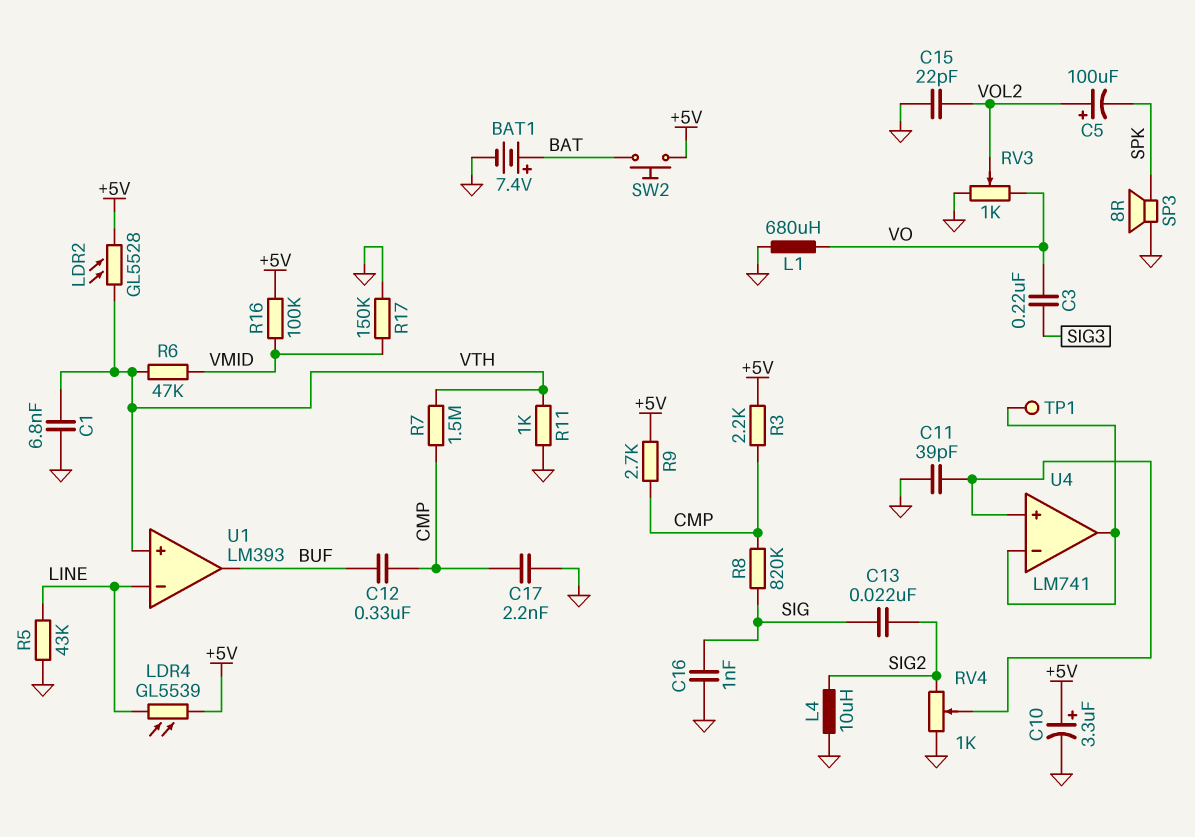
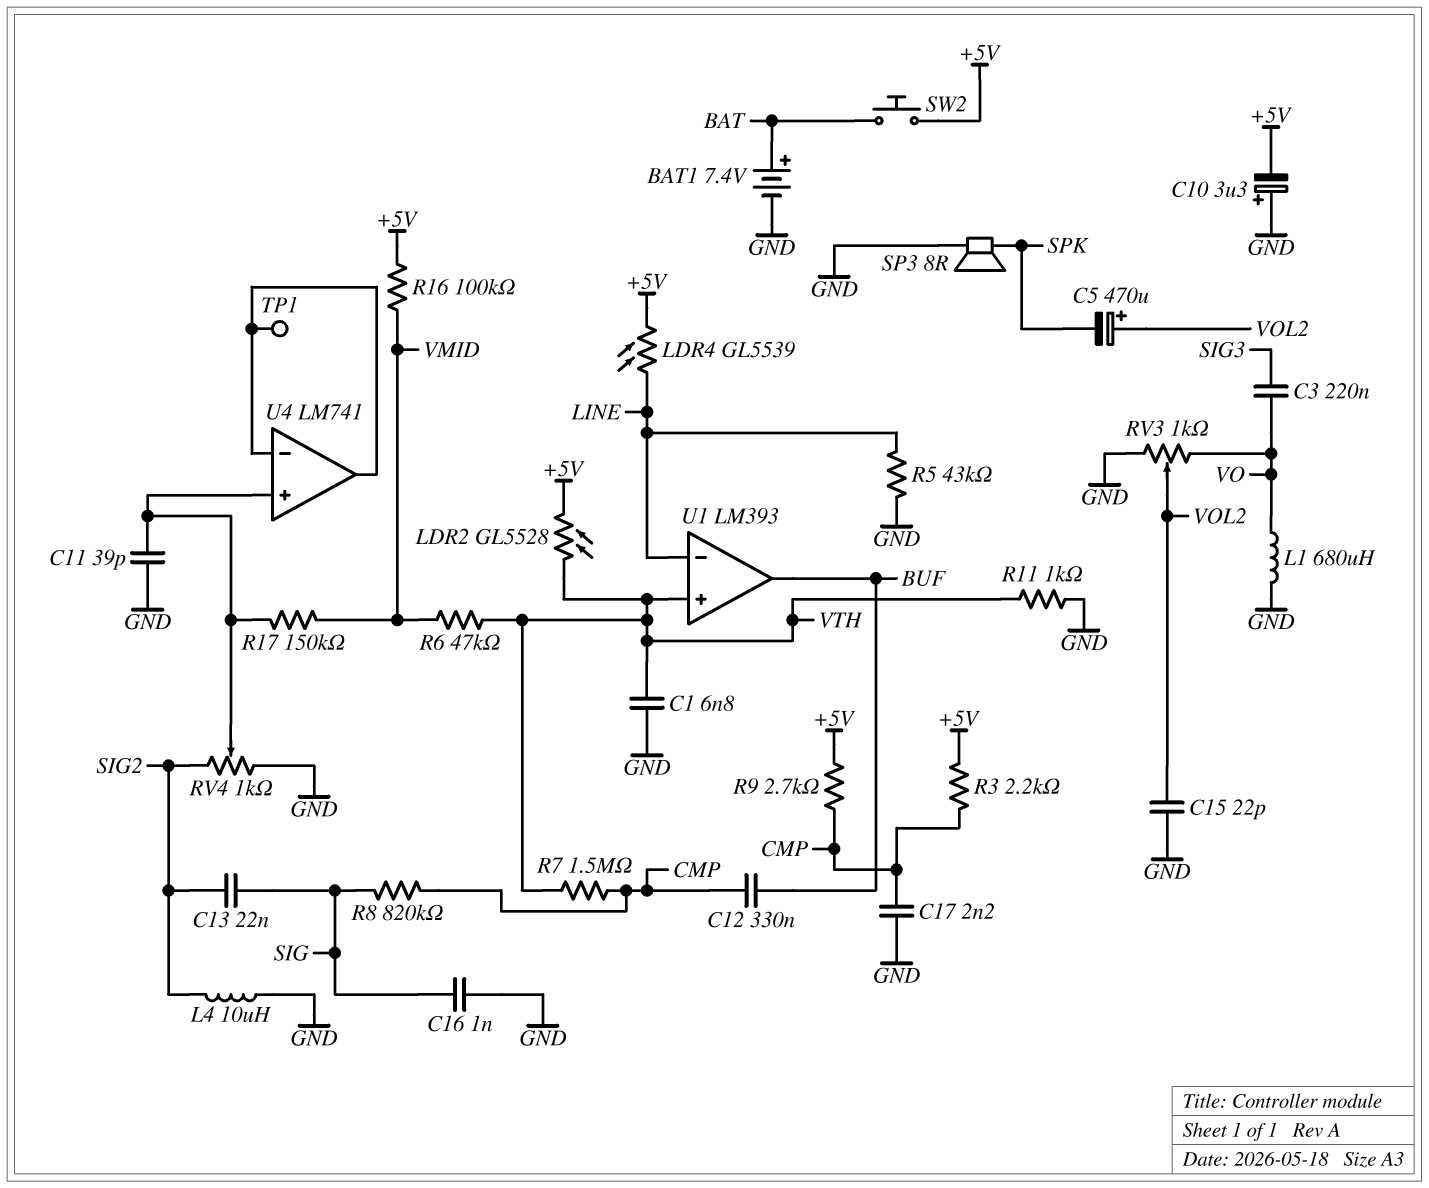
C5: 100uF (plus VOL2, minus SPK) -> 470uF (plus VOL2, minus SPK)
C10: 3.3uF (plus +5V, minus GND) -> 3.3uF (plus GND, minus +5V)
R17: 150k (GND, VMID) -> 150k (U4/in+, VMID)

